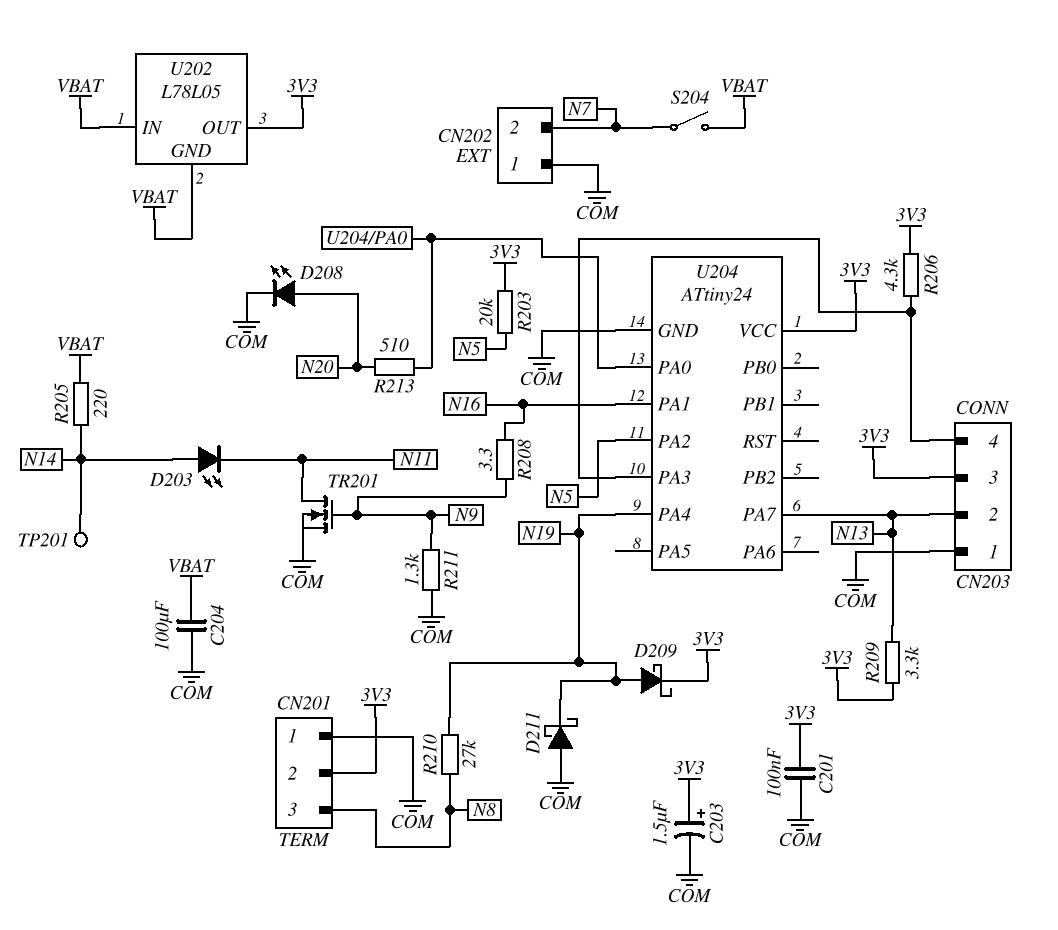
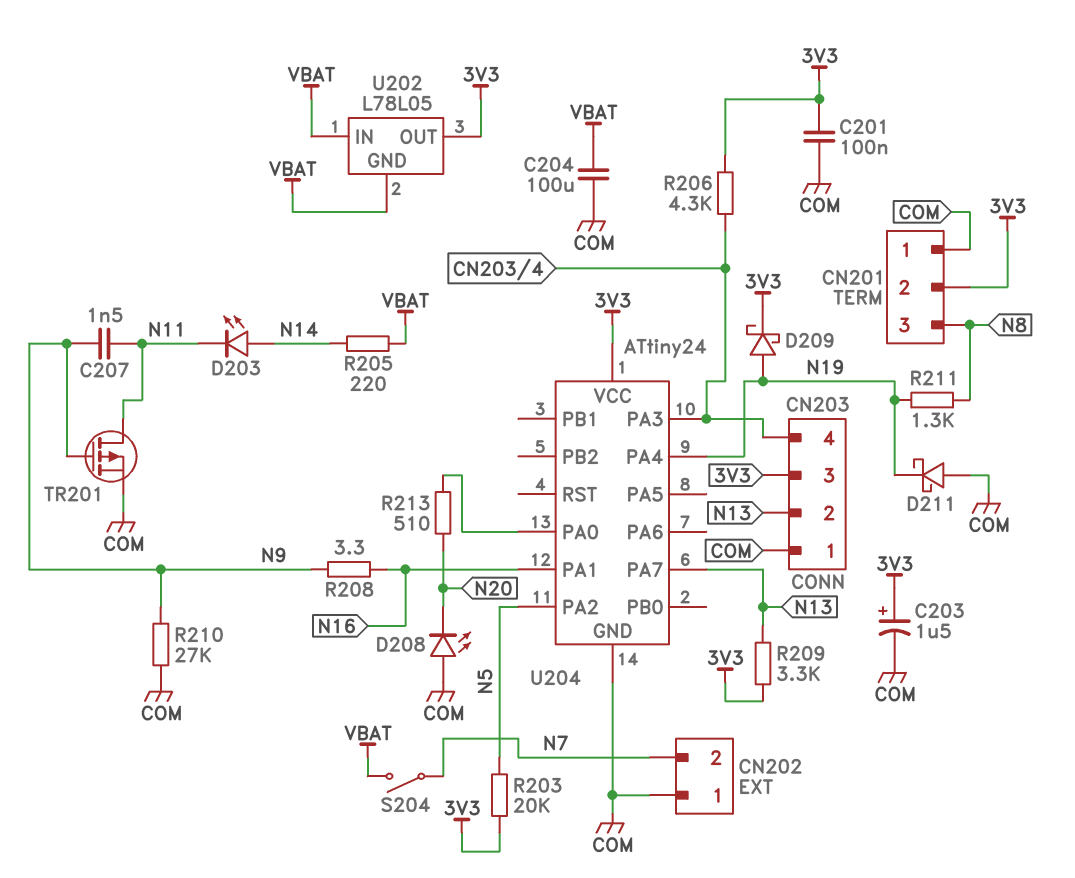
C207: none -> 1.5nF (N9, N11)
D208: LED (A N20, K COM) -> LED (A COM, K N20)
R210: 27k (N8, N19) -> 27k (COM, N9)
R211: 1.3k (COM, N9) -> 1.3k (N8, N19)
TP201: test point (N14) -> none
TR201: NMOS (G N9, D N11, S COM) -> PMOS (G N9, D N11, S COM)

